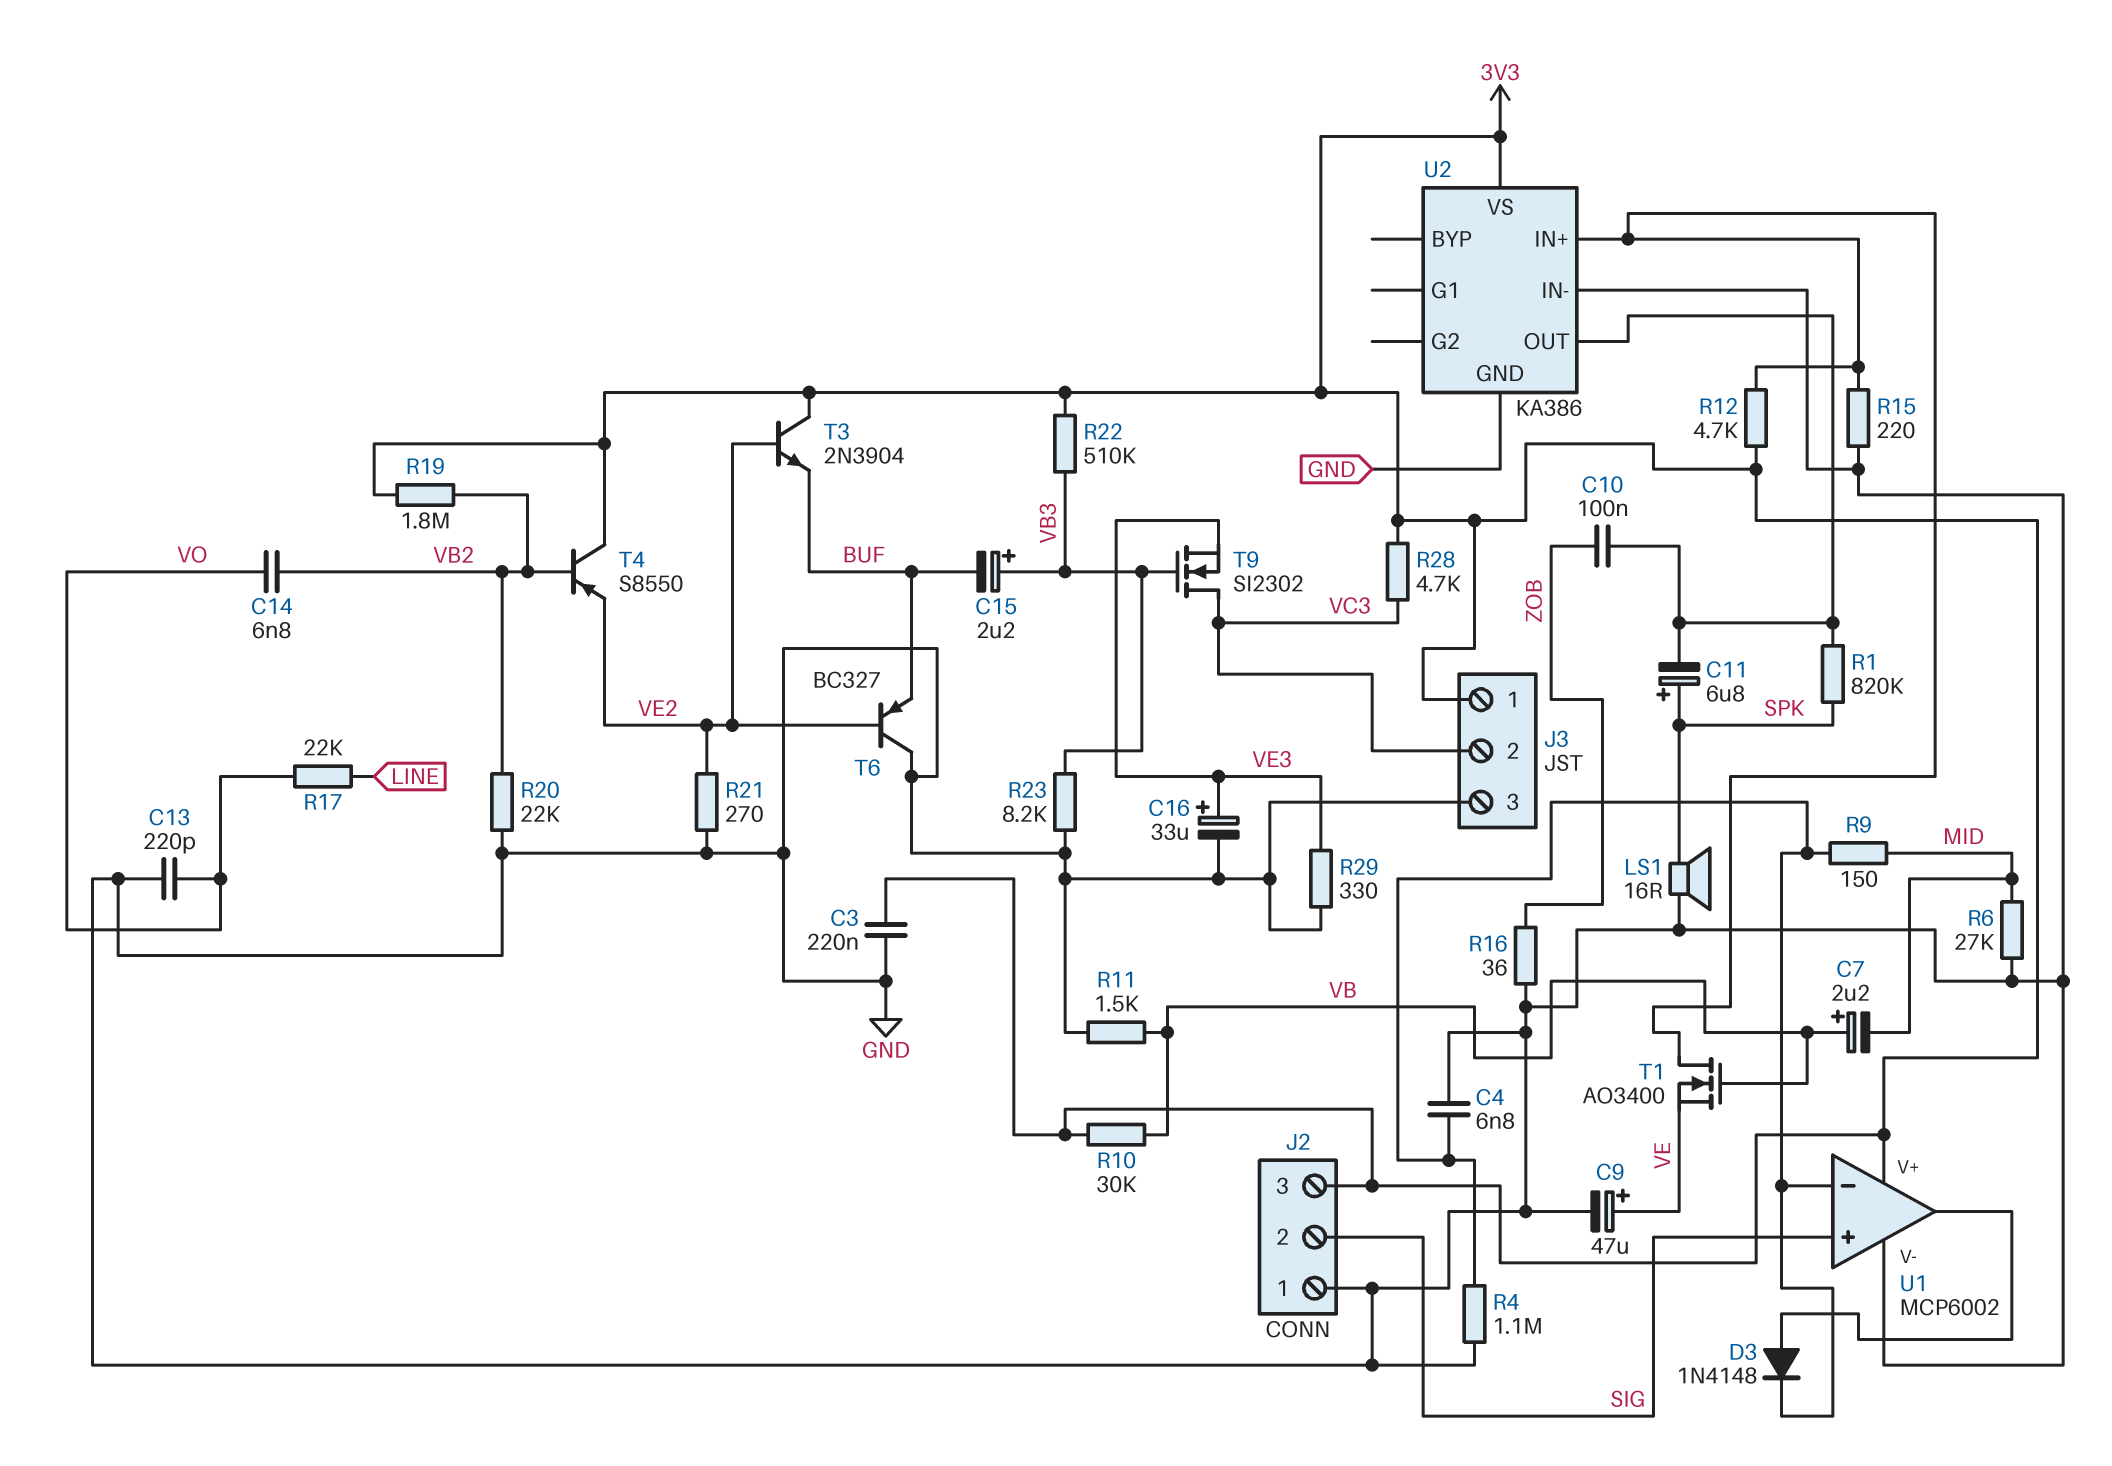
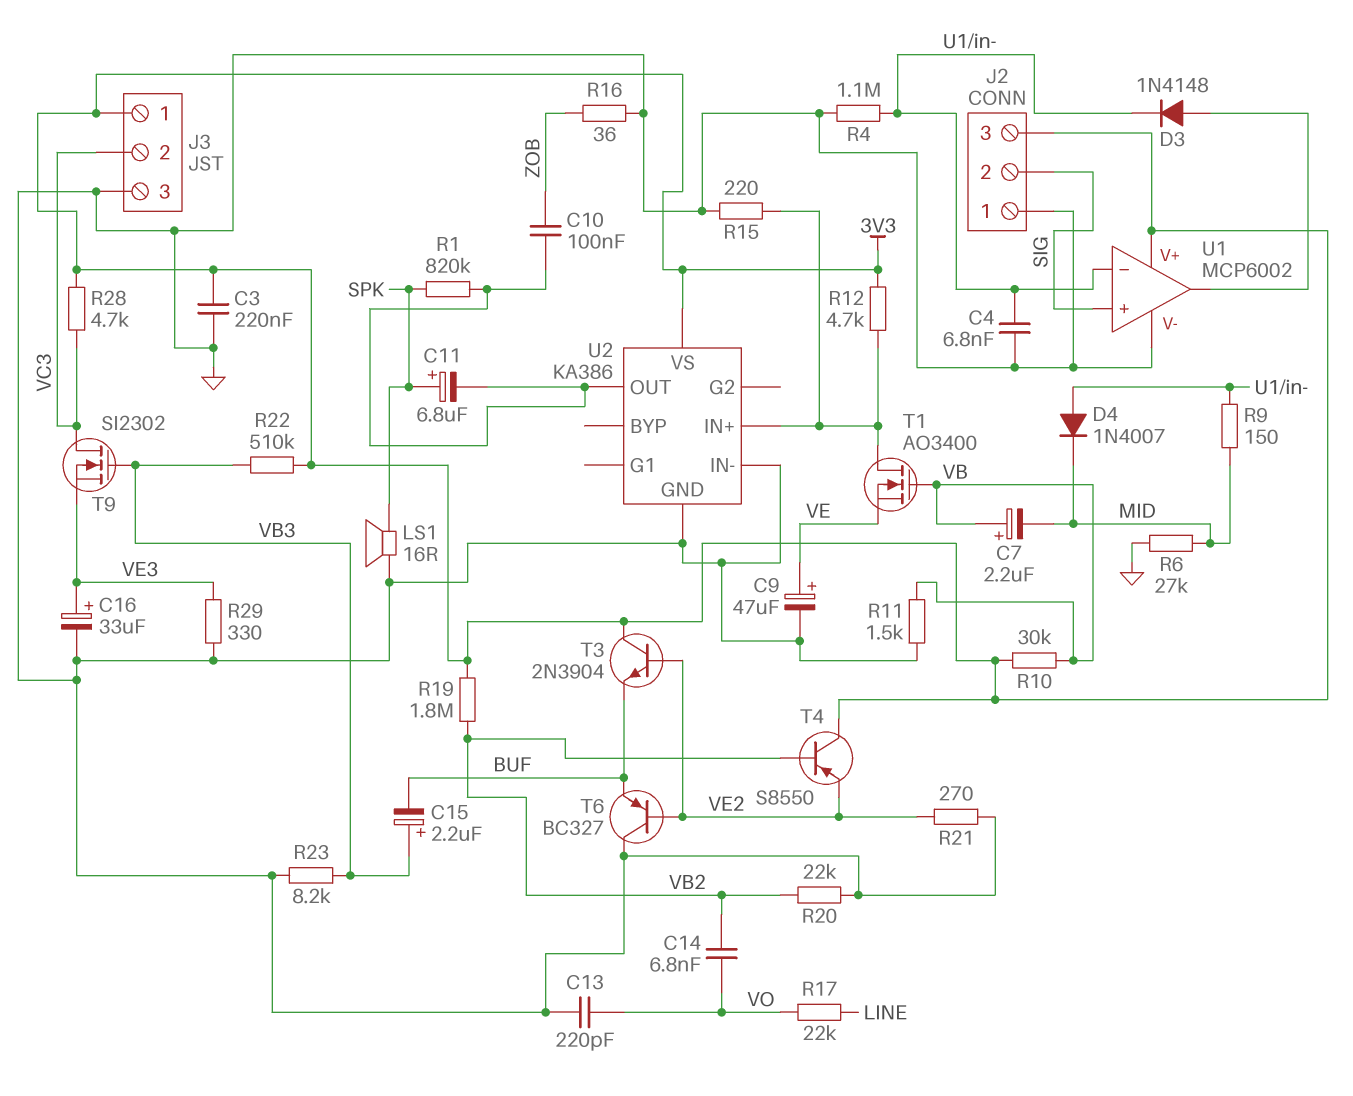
D4: none -> diode 1N4007 (A U1/in-, K MID)

